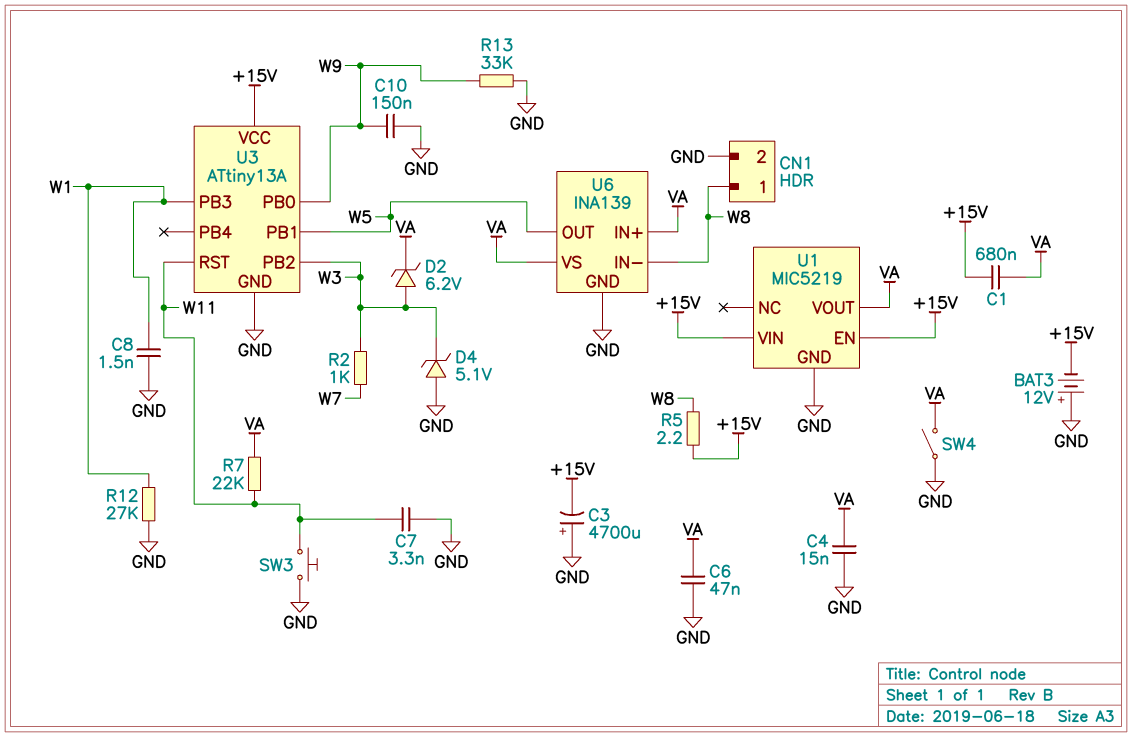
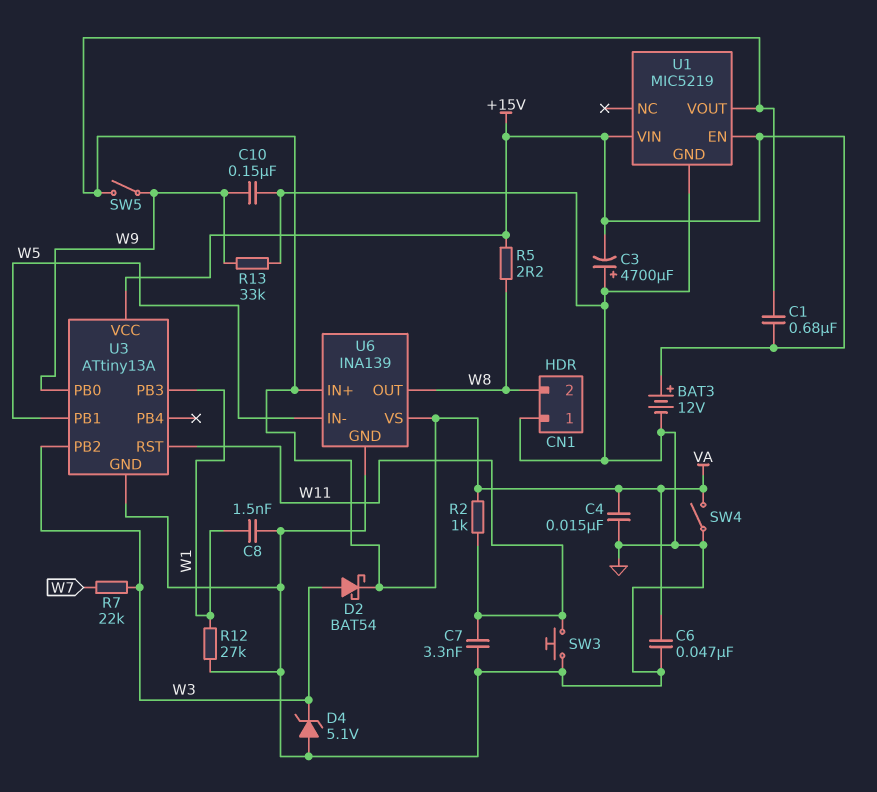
BAT3: 12V (plus GND, minus +15V) -> 12V (plus +15V, minus GND)
CN1 pin 1: W8 -> GND
CN1 pin 2: GND -> W8
D2: zener 6.2V (A W3, K VA) -> schottky BAT54 (A W3, K VA)
R2: 1k (W3, W7) -> 1k (VA, W11)
R7: 22k (VA, W11) -> 22k (W3, W7)
SW5: none -> switch (VA, W9)
U6 pin IN-: W8 -> W5
U6 pin OUT: W5 -> W8

